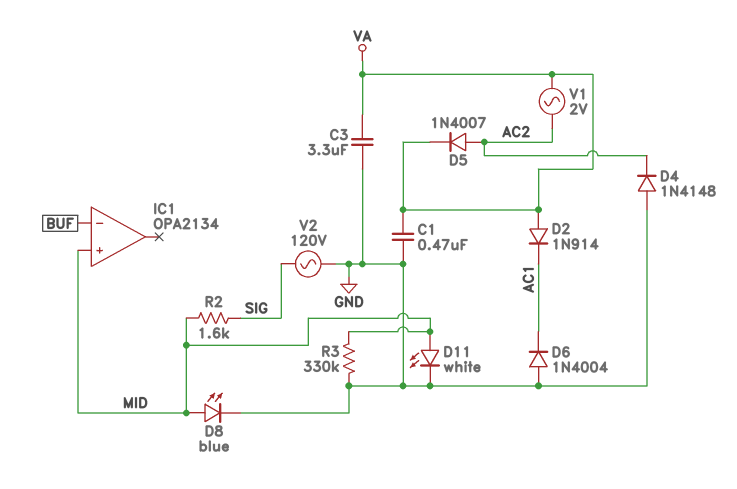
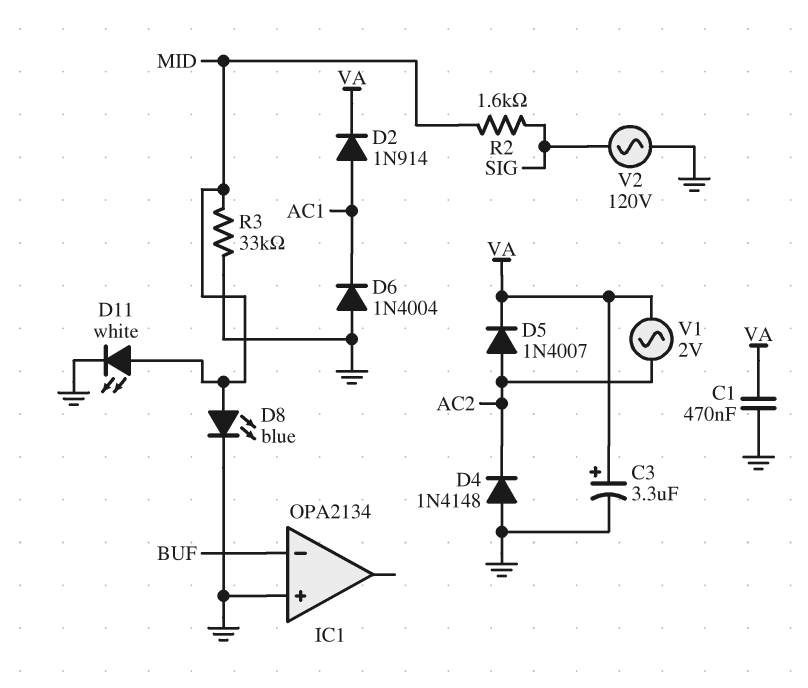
C3: 3.3uF (GND, VA) -> 3.3uF (plus VA, minus GND)
D2: diode 1N914 (A VA, K AC1) -> diode 1N914 (A AC1, K VA)
IC1 pin in+: MID -> GND
R3: 330k (GND, MID) -> 33k (GND, MID)

